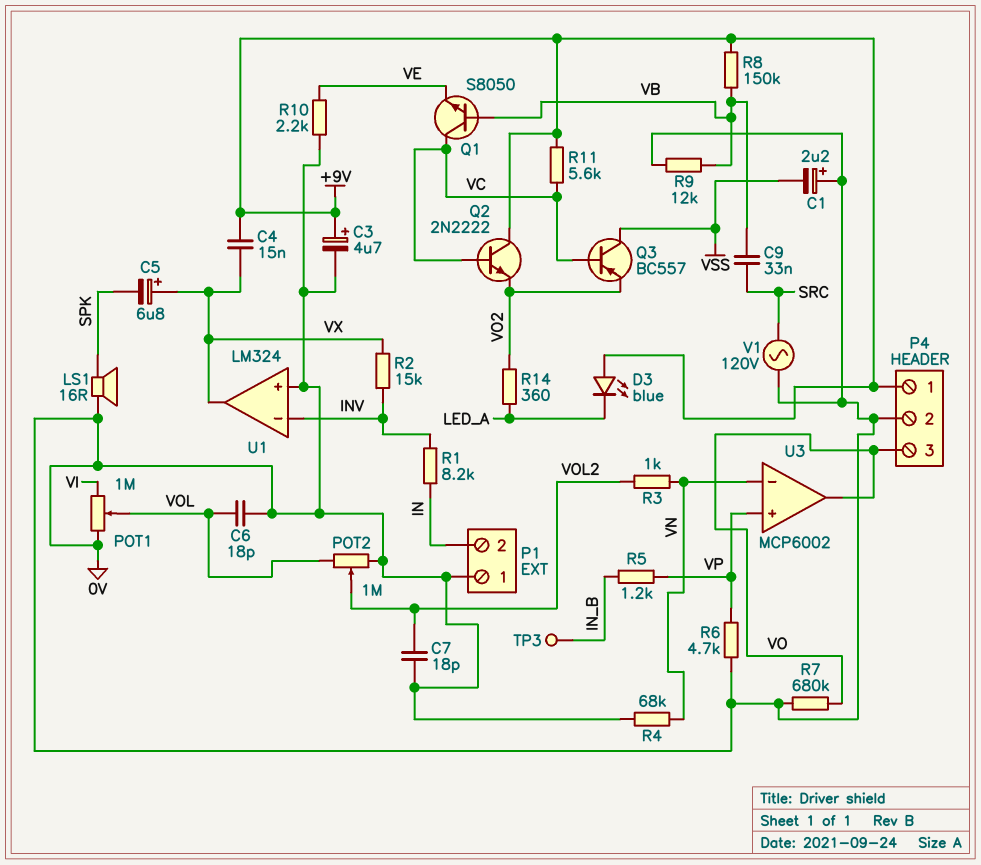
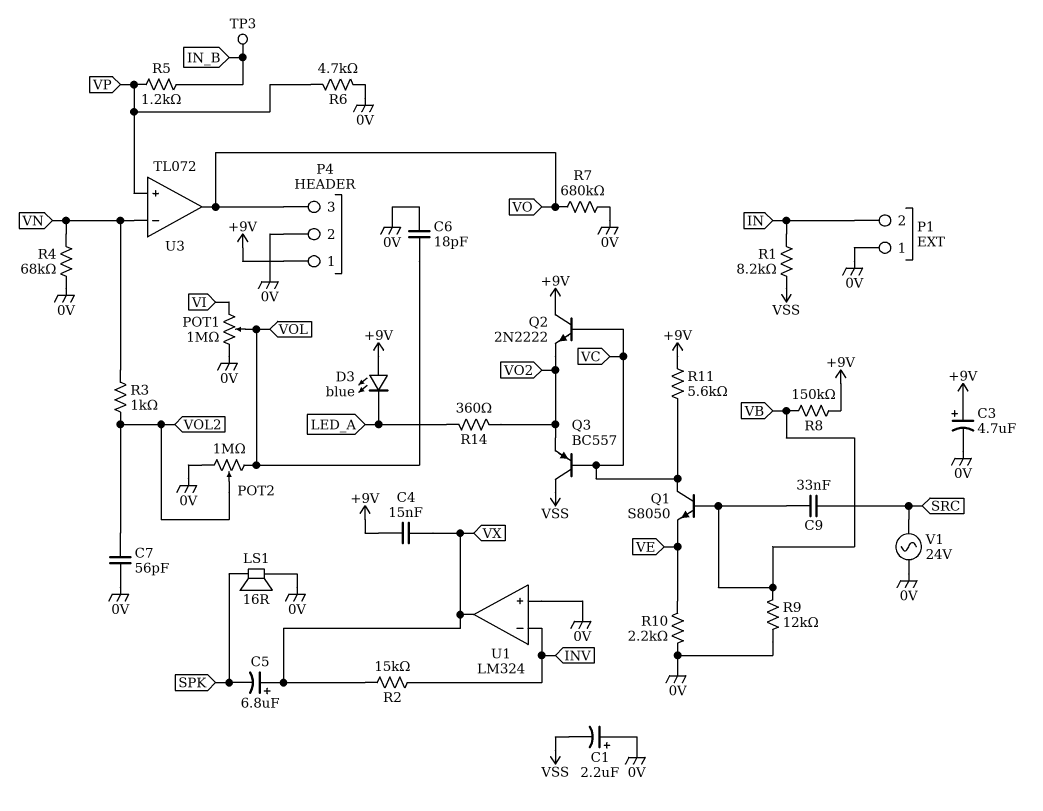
C7: 18pF (0V, VOL2) -> 56pF (0V, VOL2)
R1: 8.2k (IN, INV) -> 8.2k (IN, VSS)
U3: MCP6002 -> TL072
V1: AC 120V (0V, SRC) -> AC 24V (0V, SRC)

